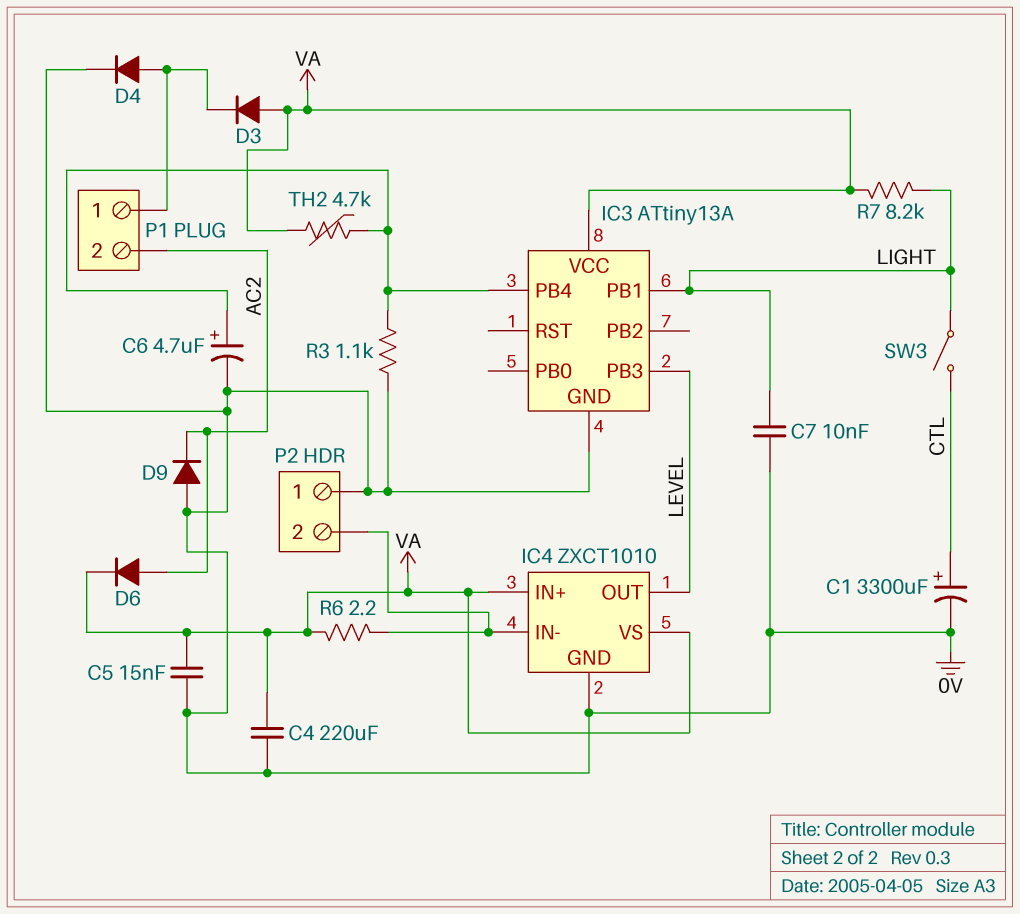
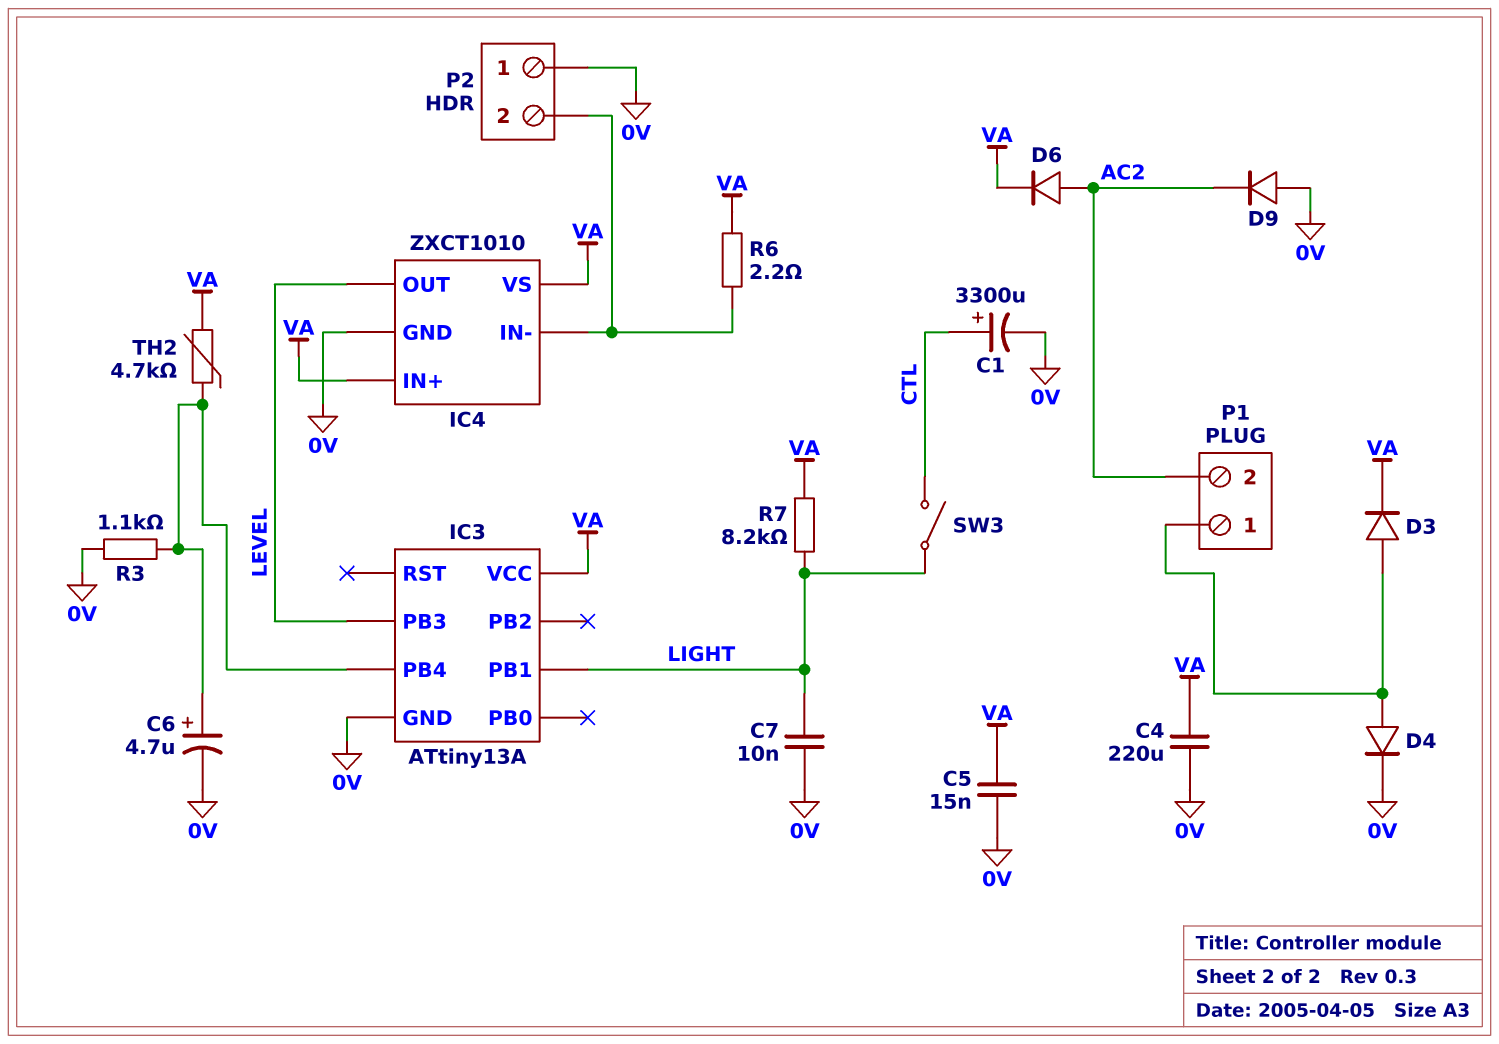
D3: diode (A VA, K P1/1) -> diode (A P1/1, K VA)

